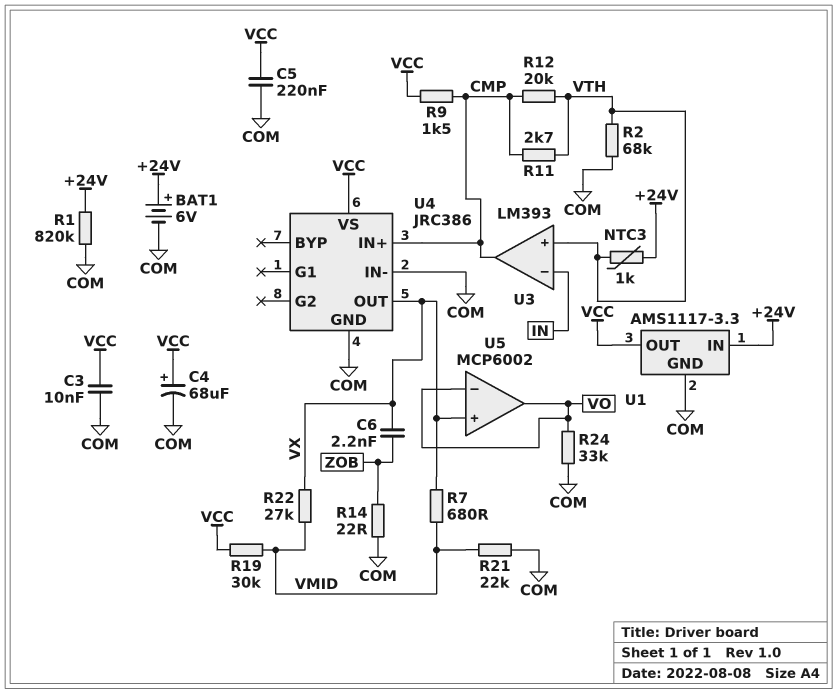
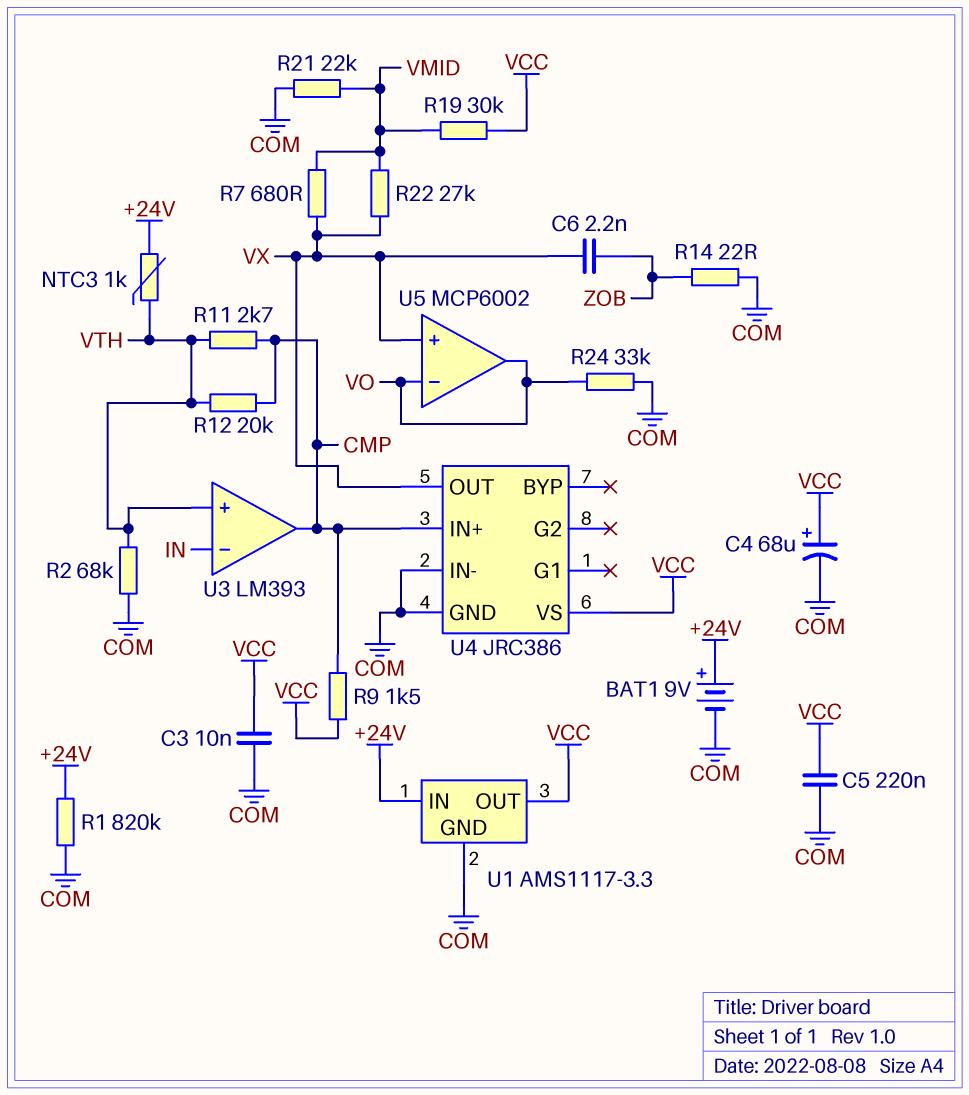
BAT1: 6V (plus +24V, minus COM) -> 9V (plus +24V, minus COM)

